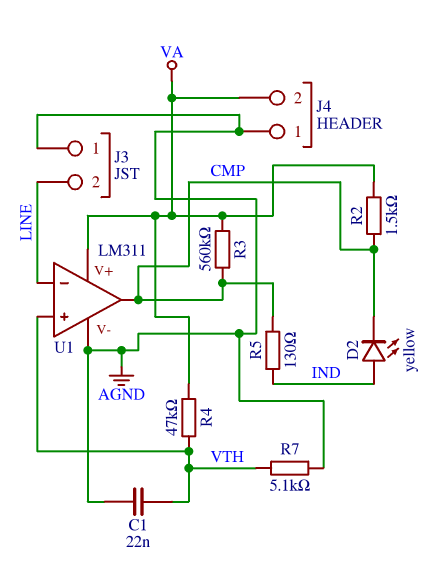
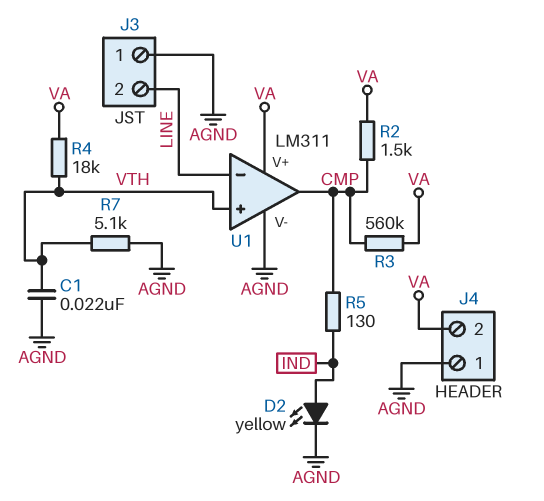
D2: LED yellow (A IND, K CMP) -> LED yellow (A IND, K AGND)
R4: 47k (VA, VTH) -> 18k (VA, VTH)

